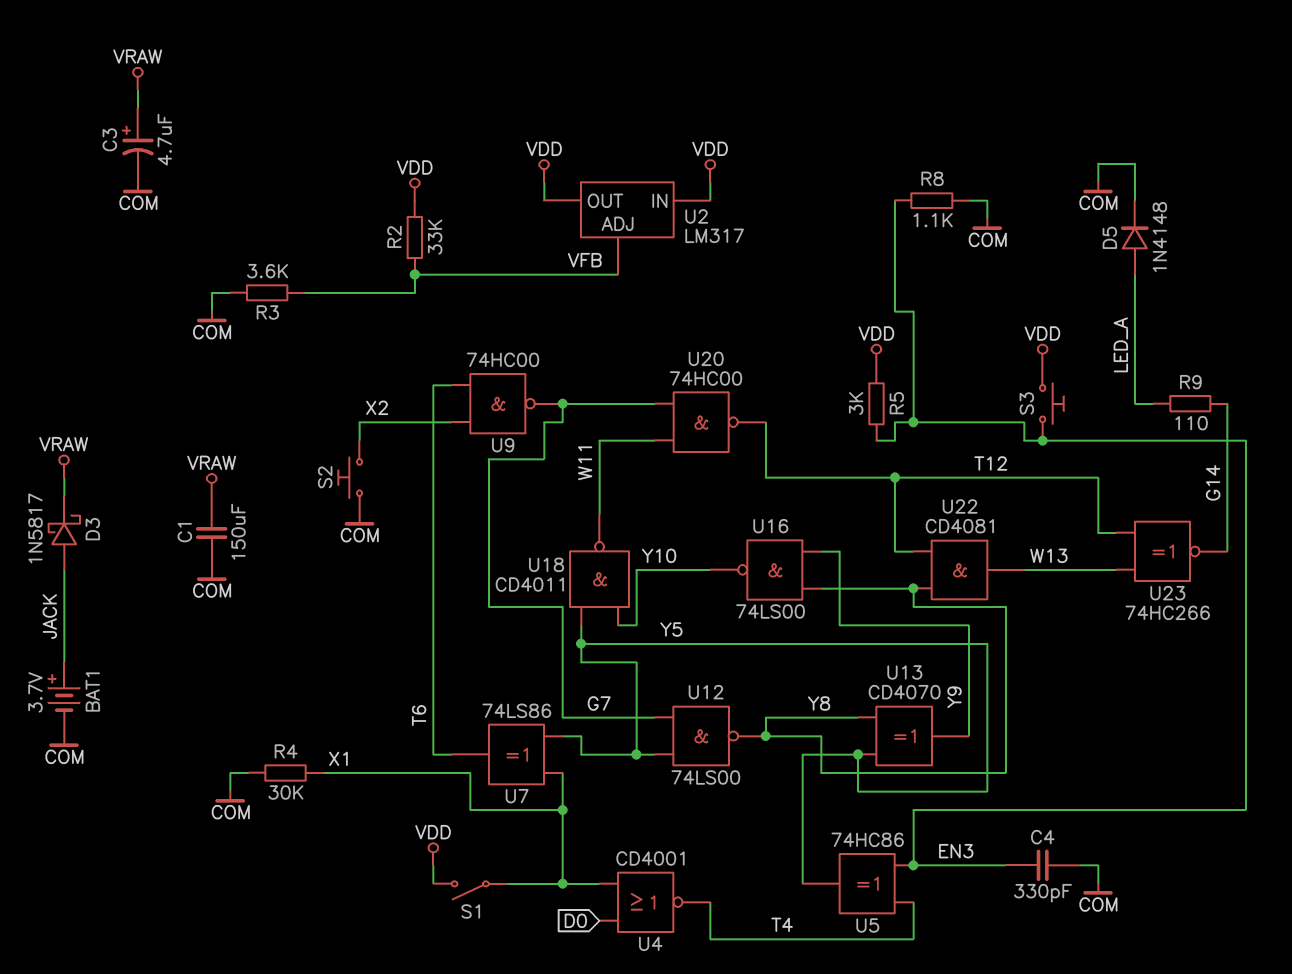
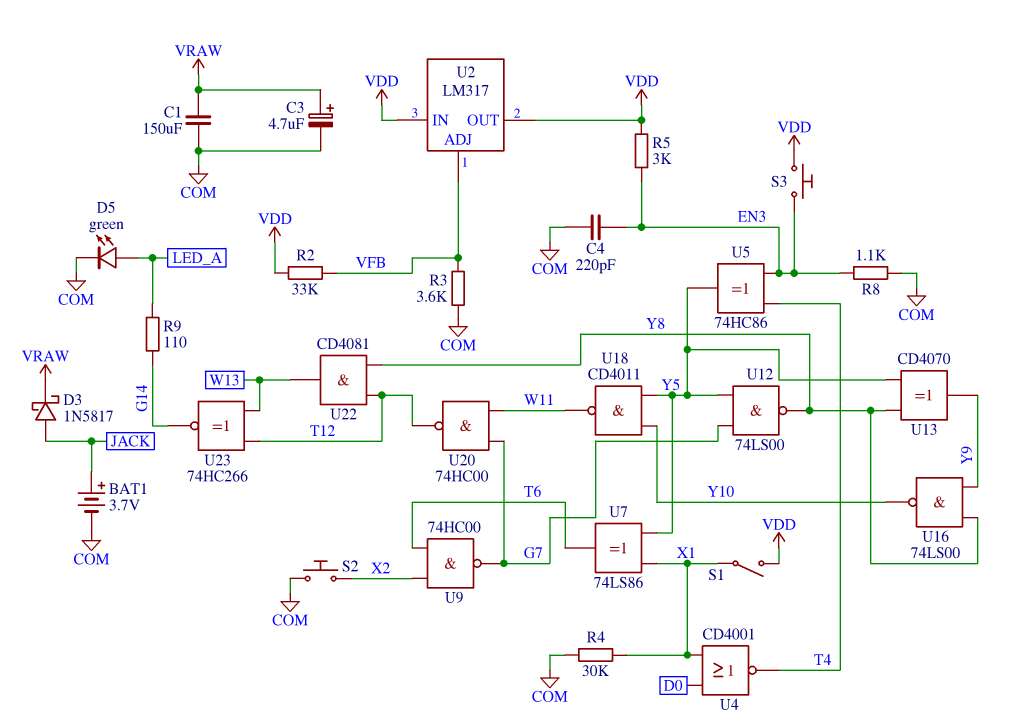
C4: 330pF (COM, EN3) -> 220pF (COM, EN3)
D5: diode 1N4148 (A LED_A, K COM) -> LED green (A LED_A, K COM)

